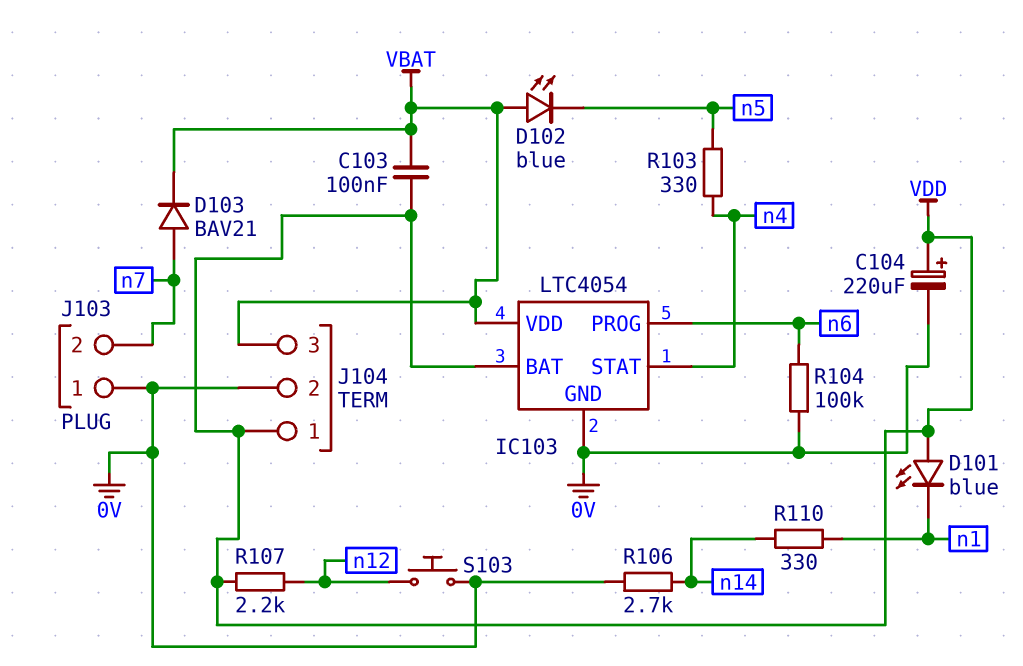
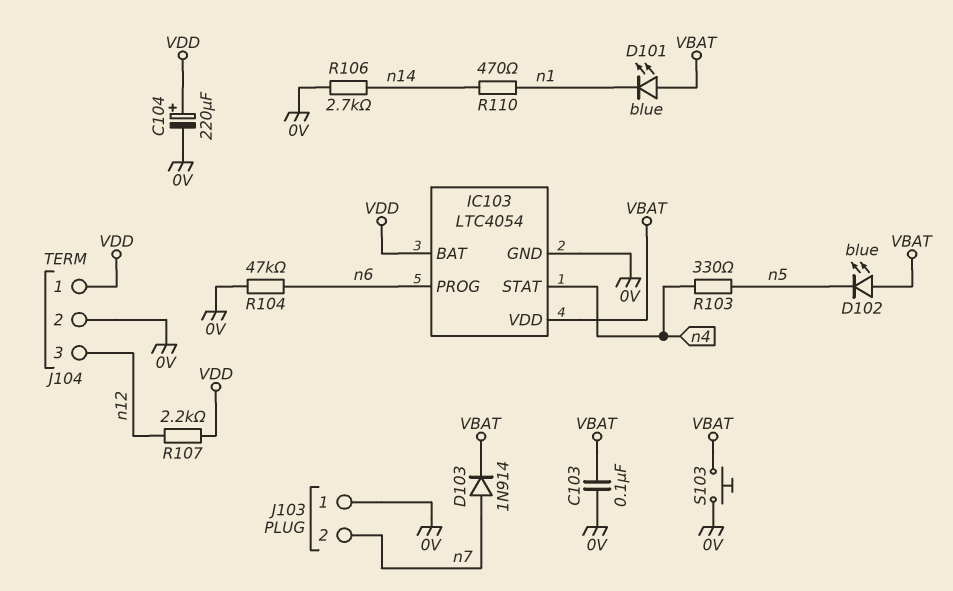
C103: 100nF (VBAT, VDD) -> 100nF (0V, VBAT)
D101: LED blue (A VDD, K n1) -> LED blue (A VBAT, K n1)
D103: diode BAV21 (A n7, K VBAT) -> diode 1N914 (A n7, K VBAT)
J104 pin 3: VBAT -> n12
R104: 100k (0V, n6) -> 47k (0V, n6)
R110: 330 (n1, n14) -> 470 (n1, n14)
S103: button (0V, n12) -> button (0V, VBAT)

